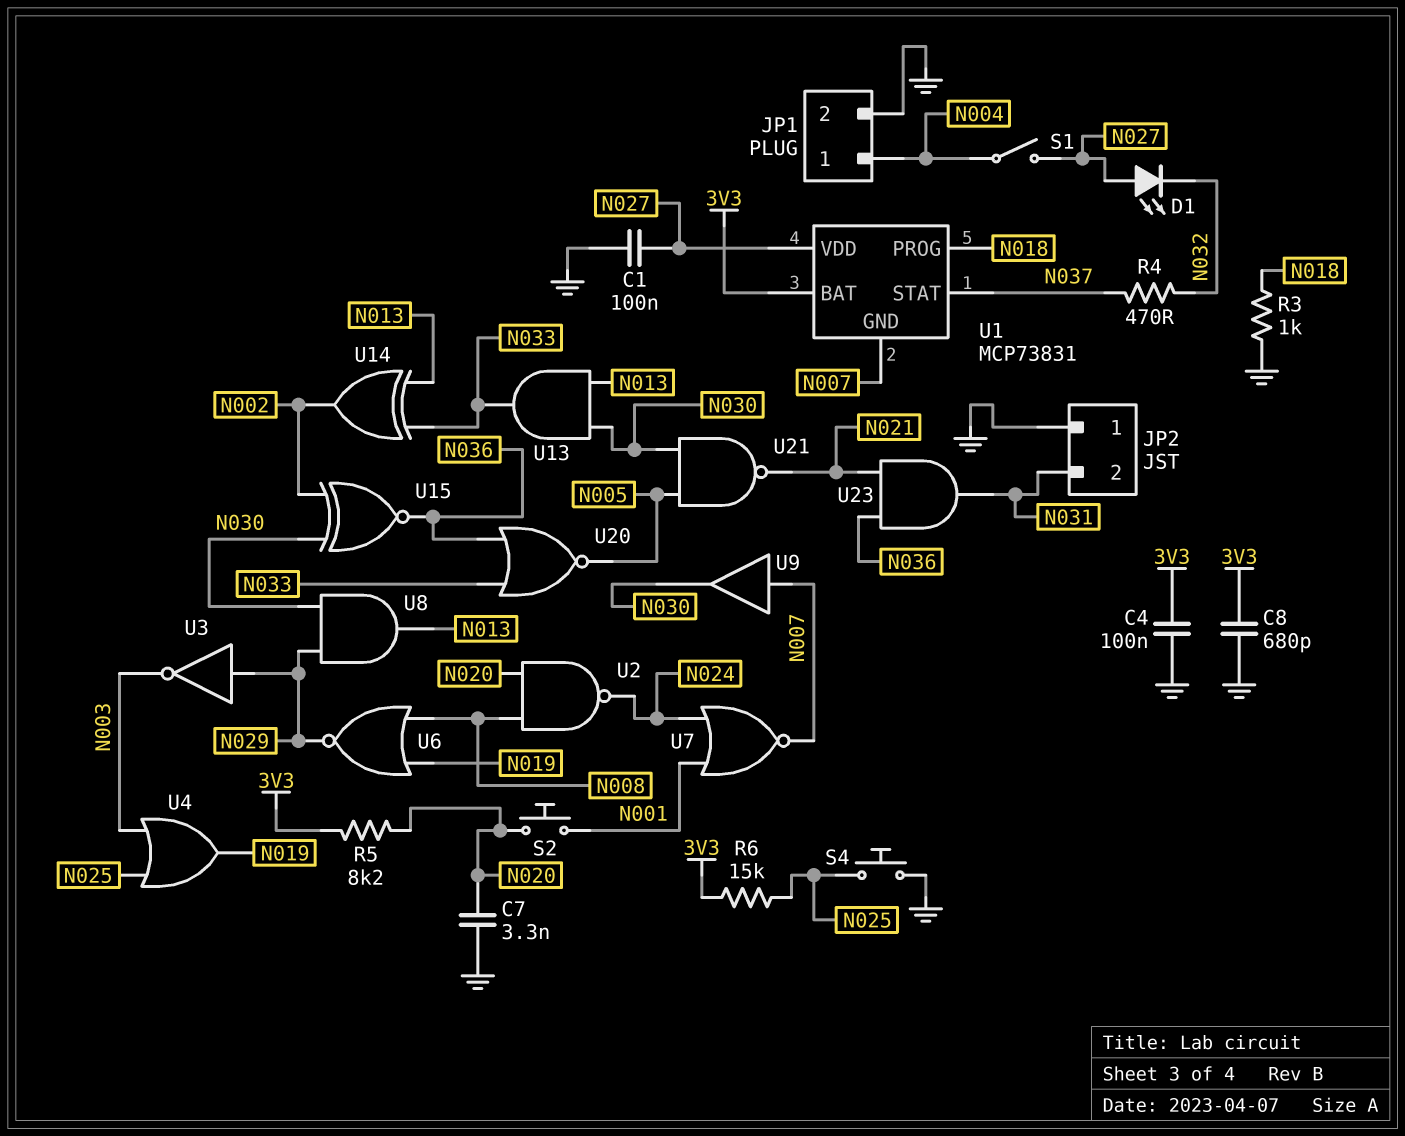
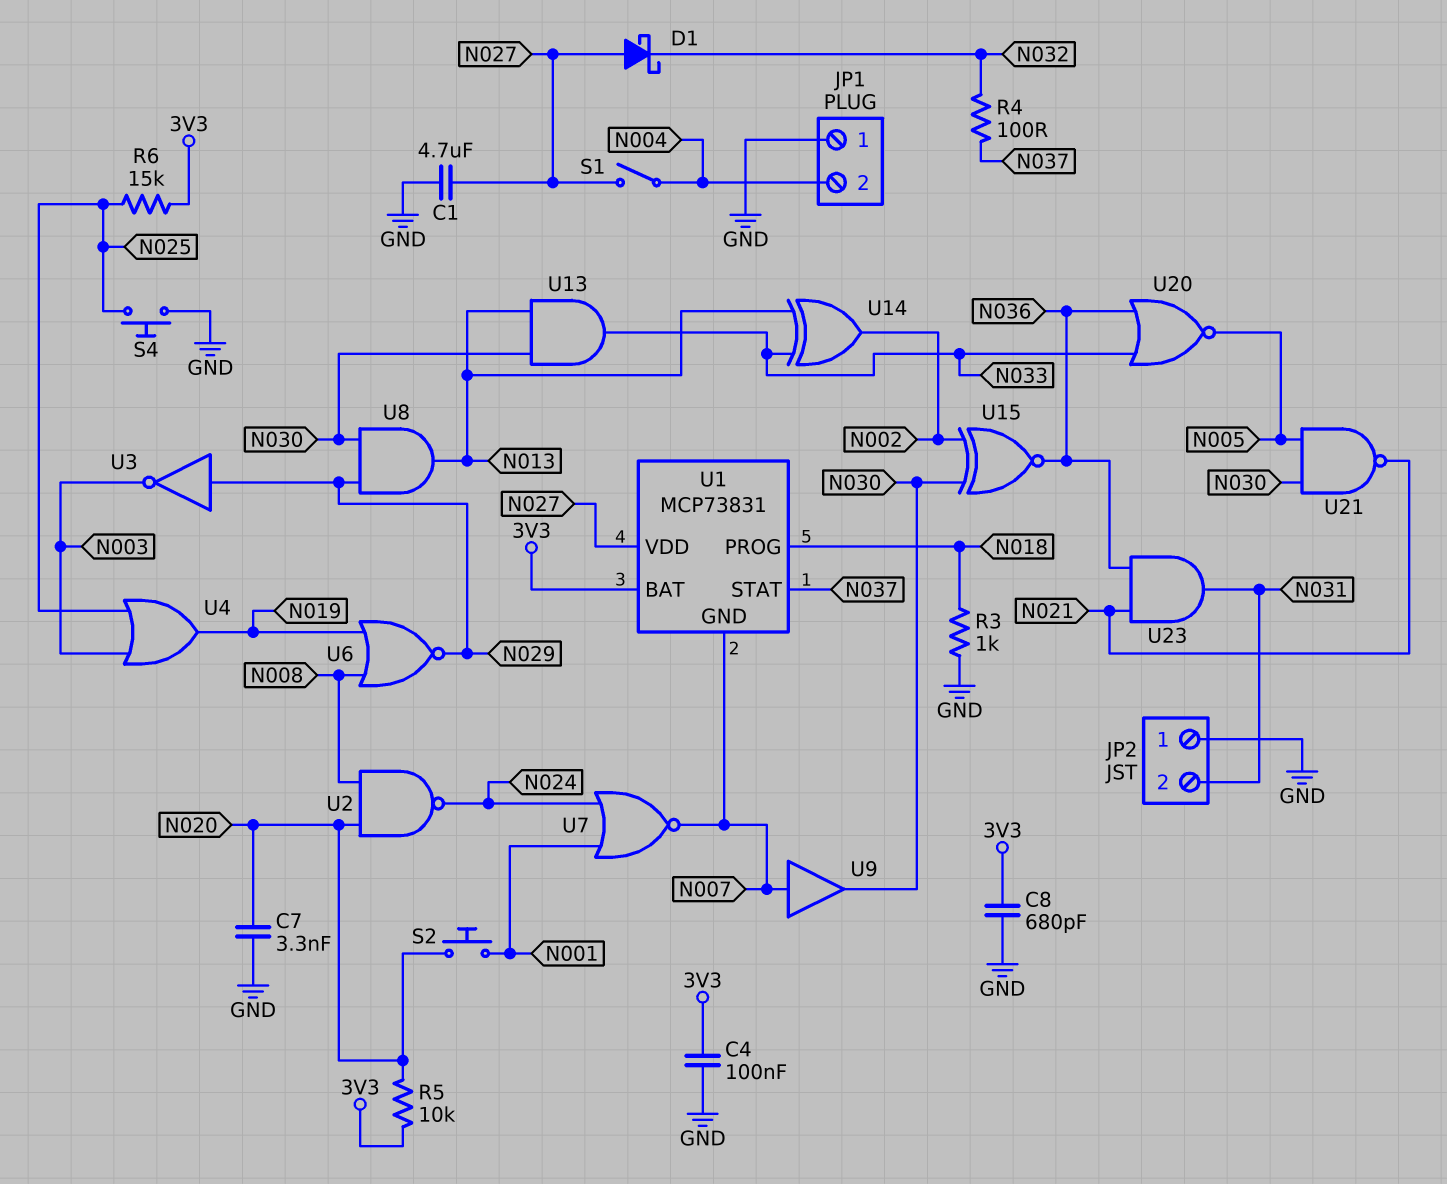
C1: 100nF (GND, N027) -> 4.7uF (GND, N027)
D1: LED (A N027, K N032) -> schottky (A N027, K N032)
JP1 pin 1: N004 -> GND
JP1 pin 2: GND -> N004
R4: 470 (N032, N037) -> 100 (N032, N037)
R5: 8.2k (3V3, N020) -> 10k (3V3, N020)

